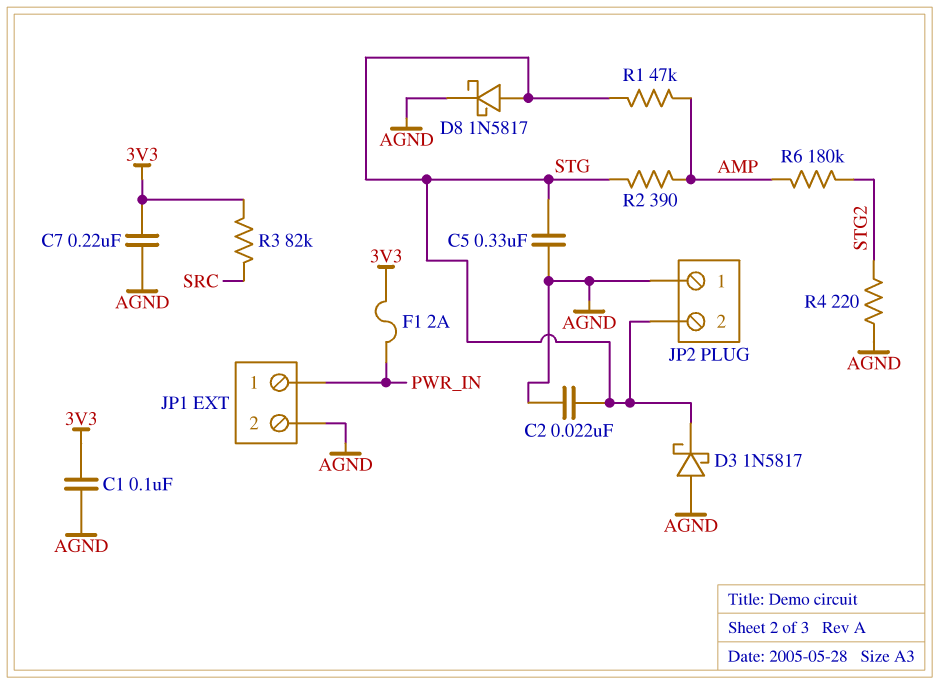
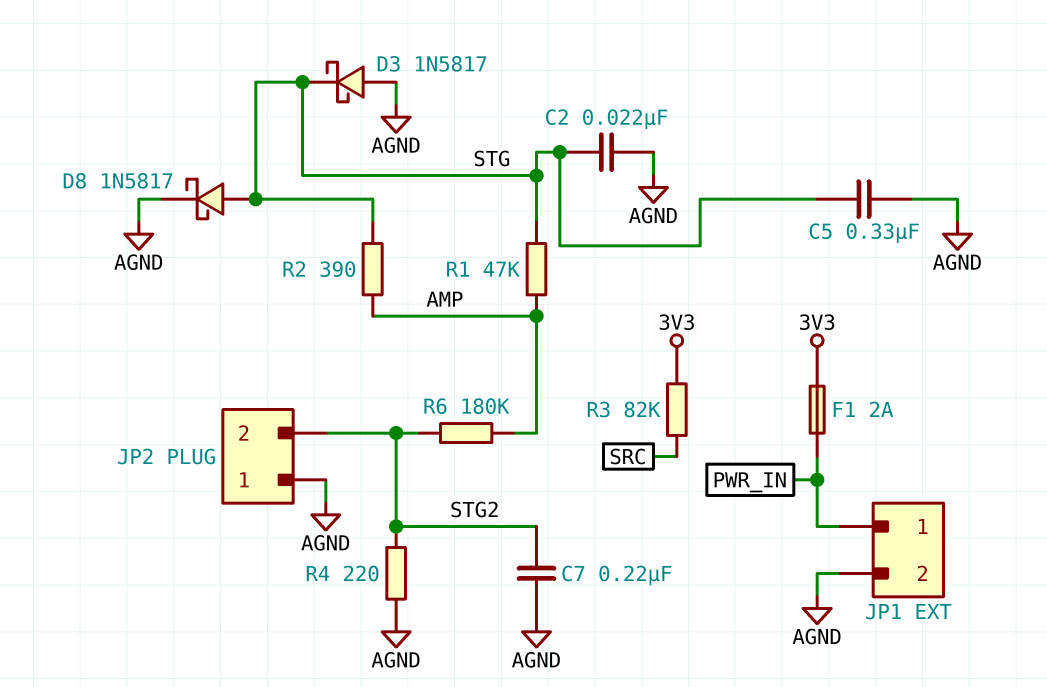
C1: 100nF (3V3, AGND) -> none
C7: 220nF (3V3, AGND) -> 220nF (AGND, STG2)
JP2 pin 2: STG -> STG2

